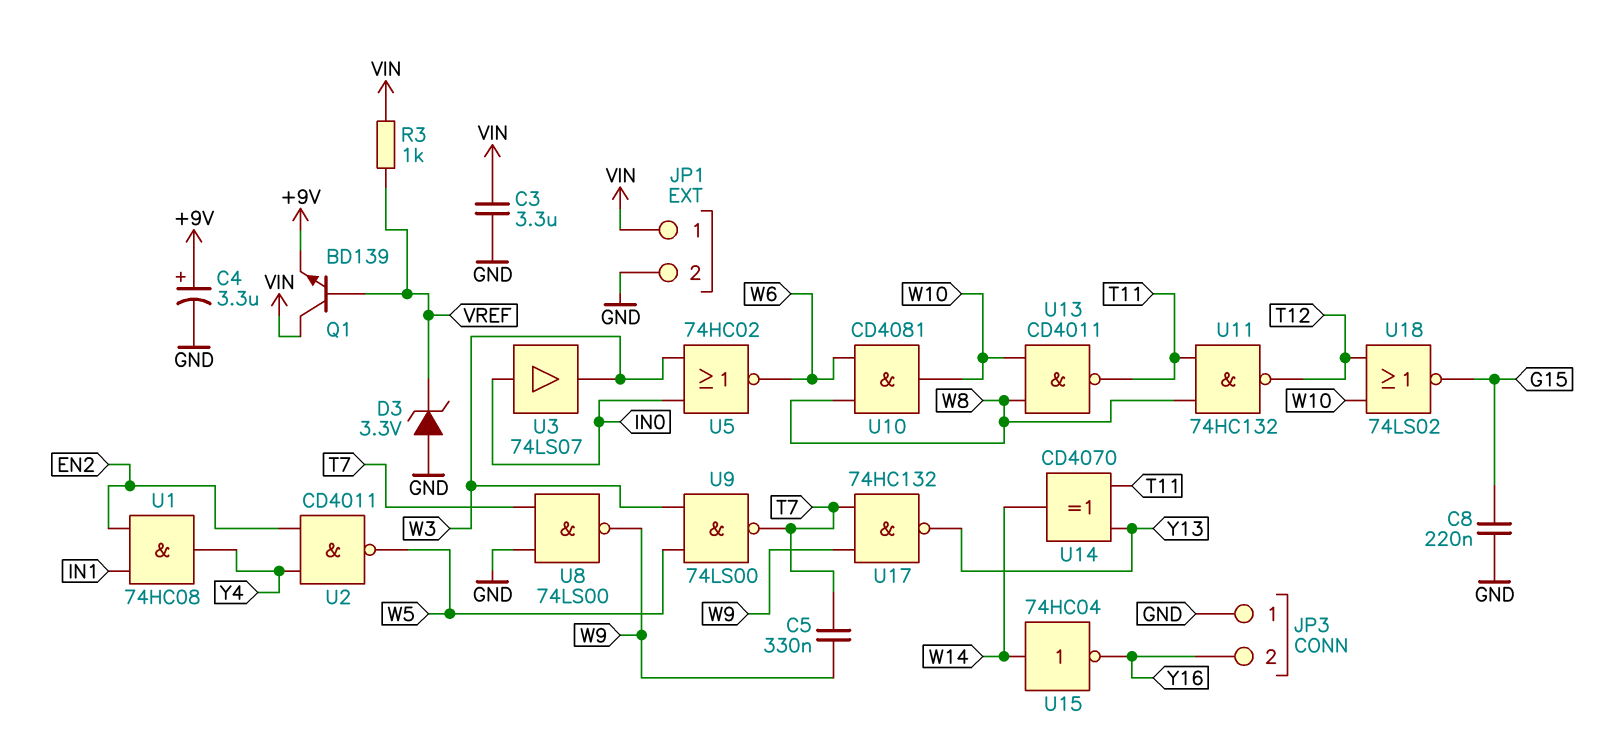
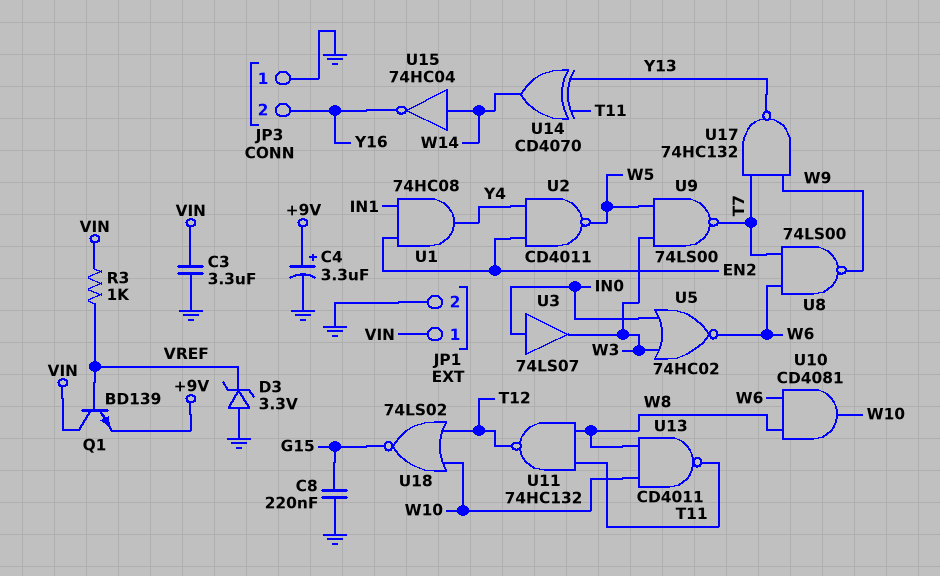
C5: 330nF (T7, W9) -> none
U8: NAND 74LS00 (in GND, in T7, out W9) -> NAND 74LS00 (in T7, in W6, out W9)

